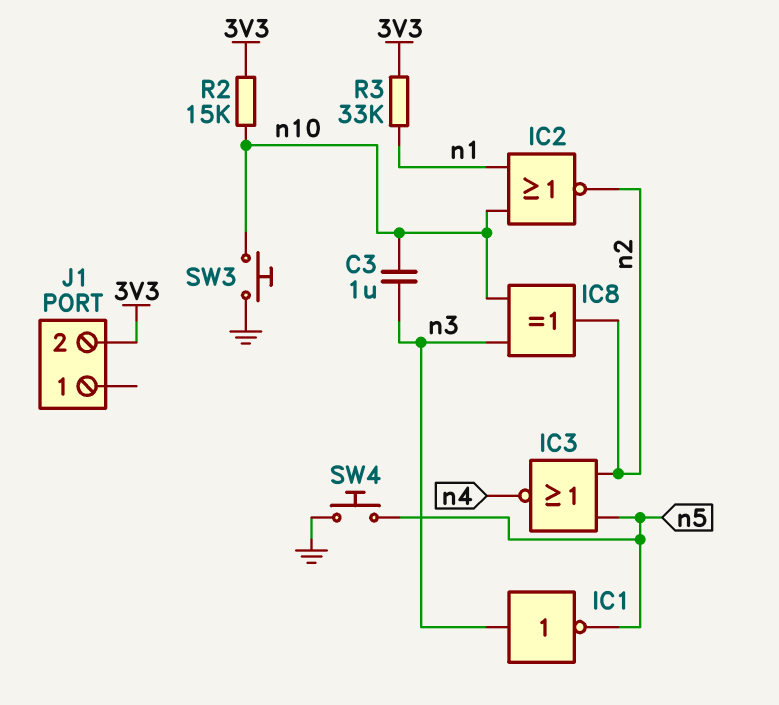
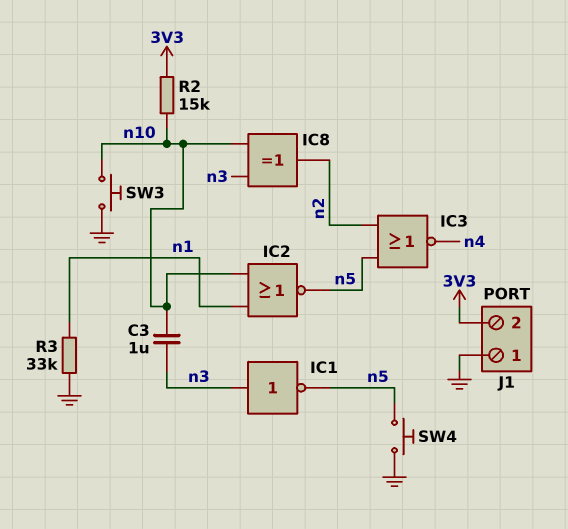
IC2: NOR (in n1, in n10, out n2) -> NOR (in n1, in n10, out n5)
J1 pin 1: none -> GND
R3: 33k (3V3, n1) -> 33k (GND, n1)

